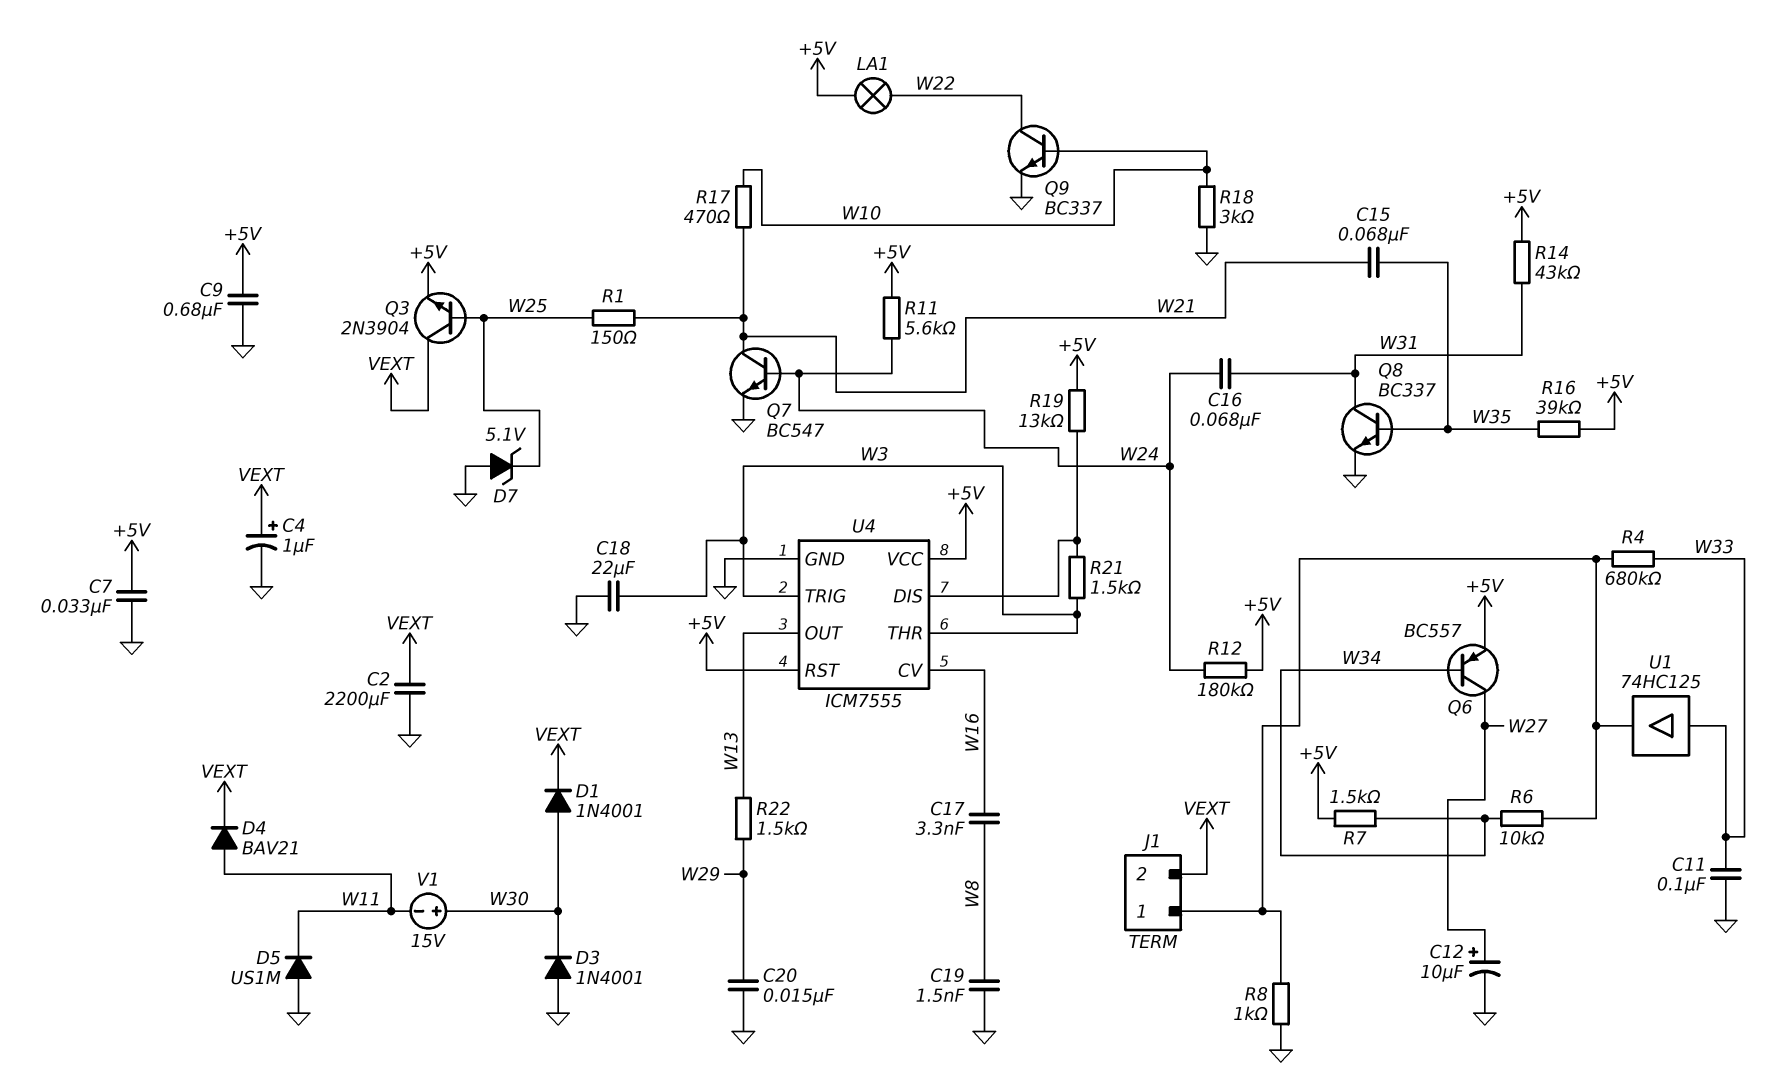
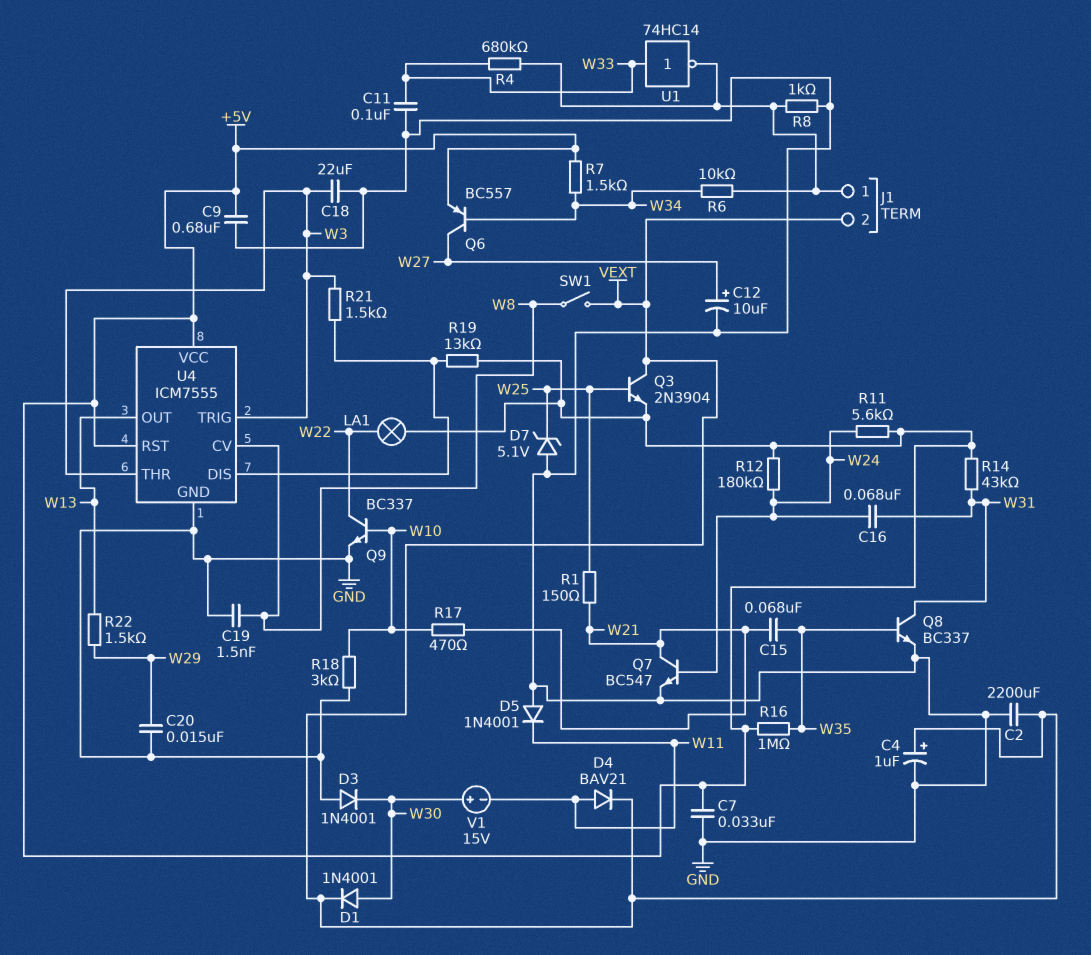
C17: 3.3nF (W8, W16) -> none
D5: diode US1M (A GND, K W11) -> diode 1N4001 (A GND, K W11)
R16: 39k (+5V, W35) -> 1M (+5V, W35)
SW1: none -> switch (VEXT, W8)
U1: buffer 74HC125 (in W33, out J1/1) -> NOT 74HC14 (in W33, out J1/1)
U4 pin CV: W16 -> W8

